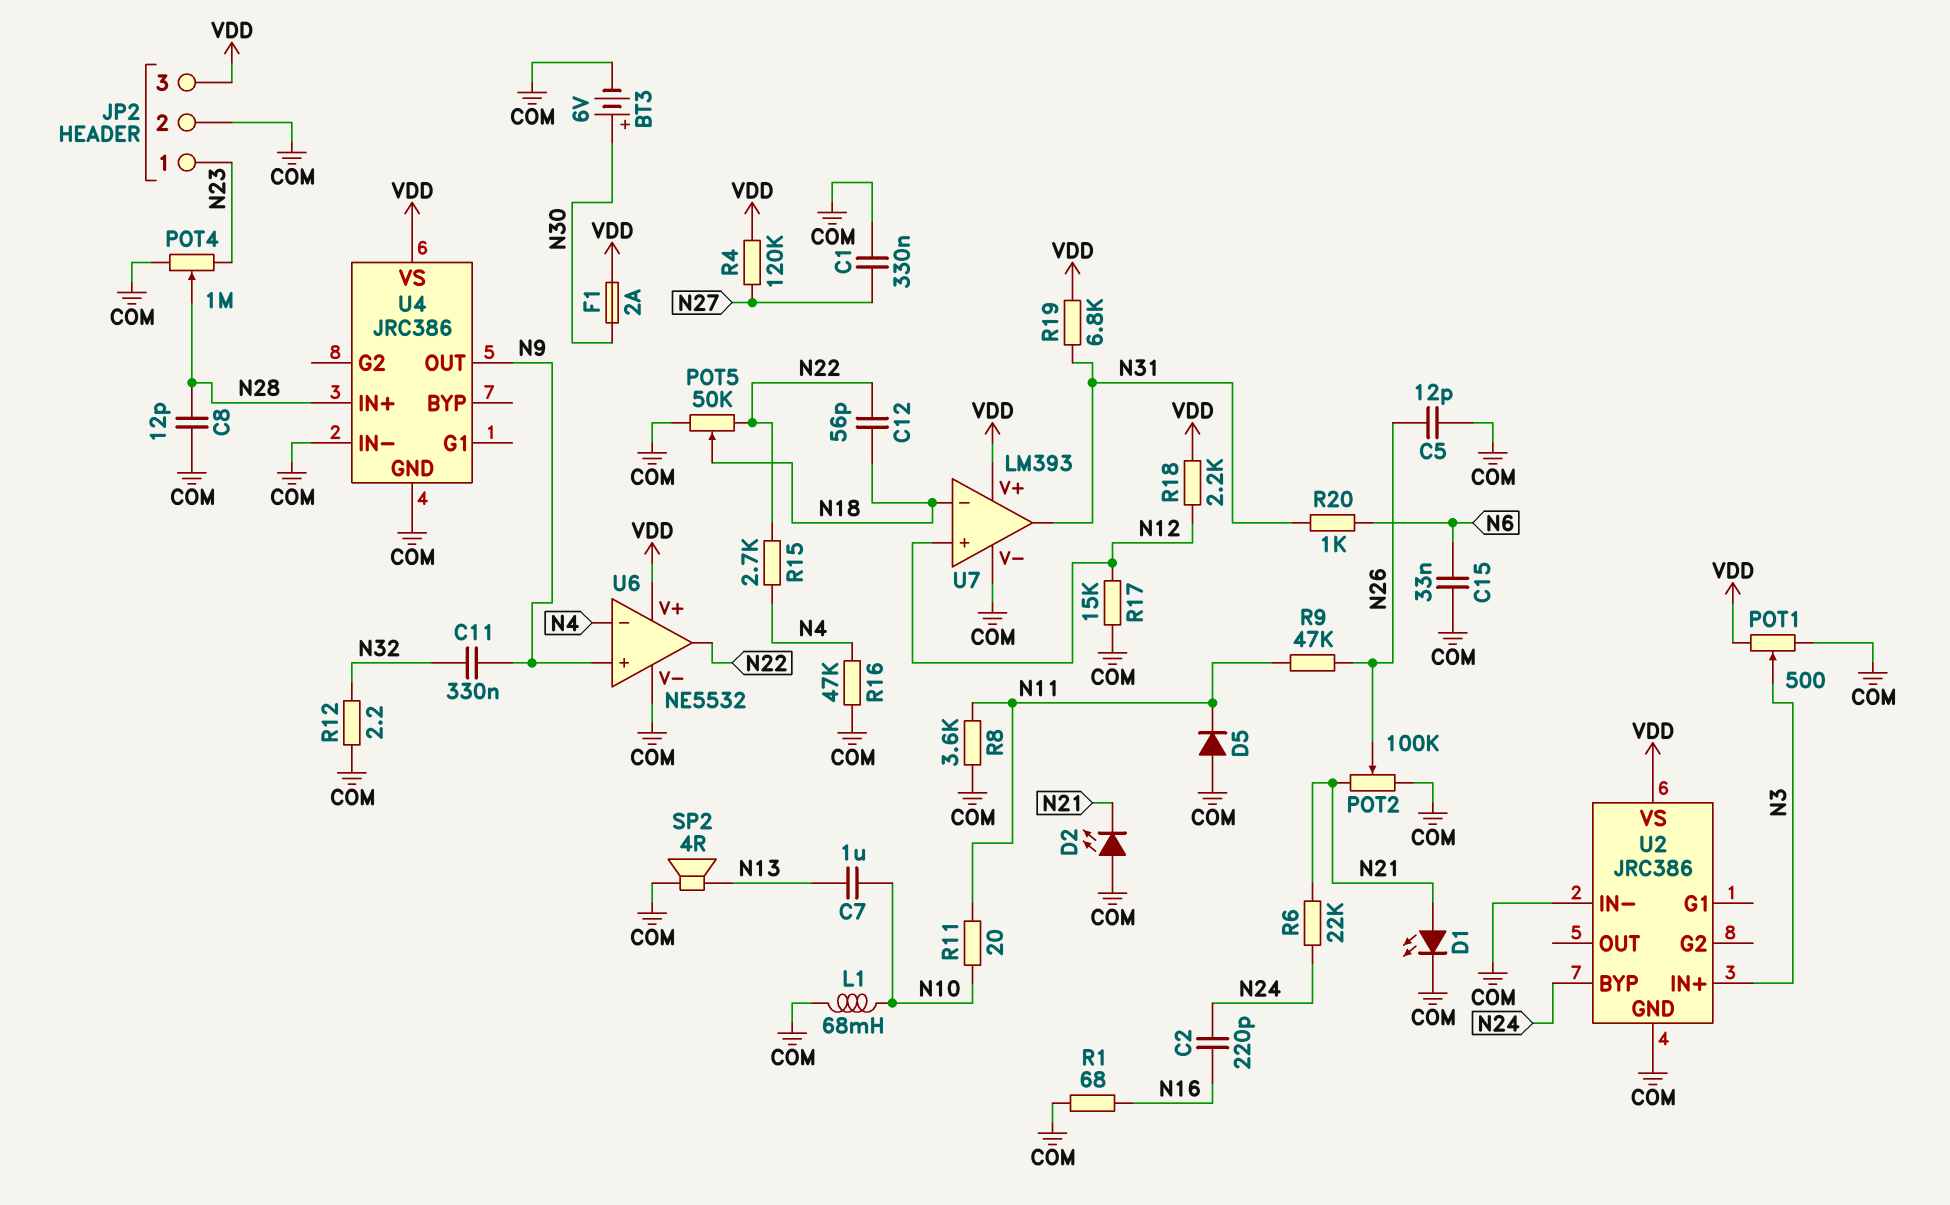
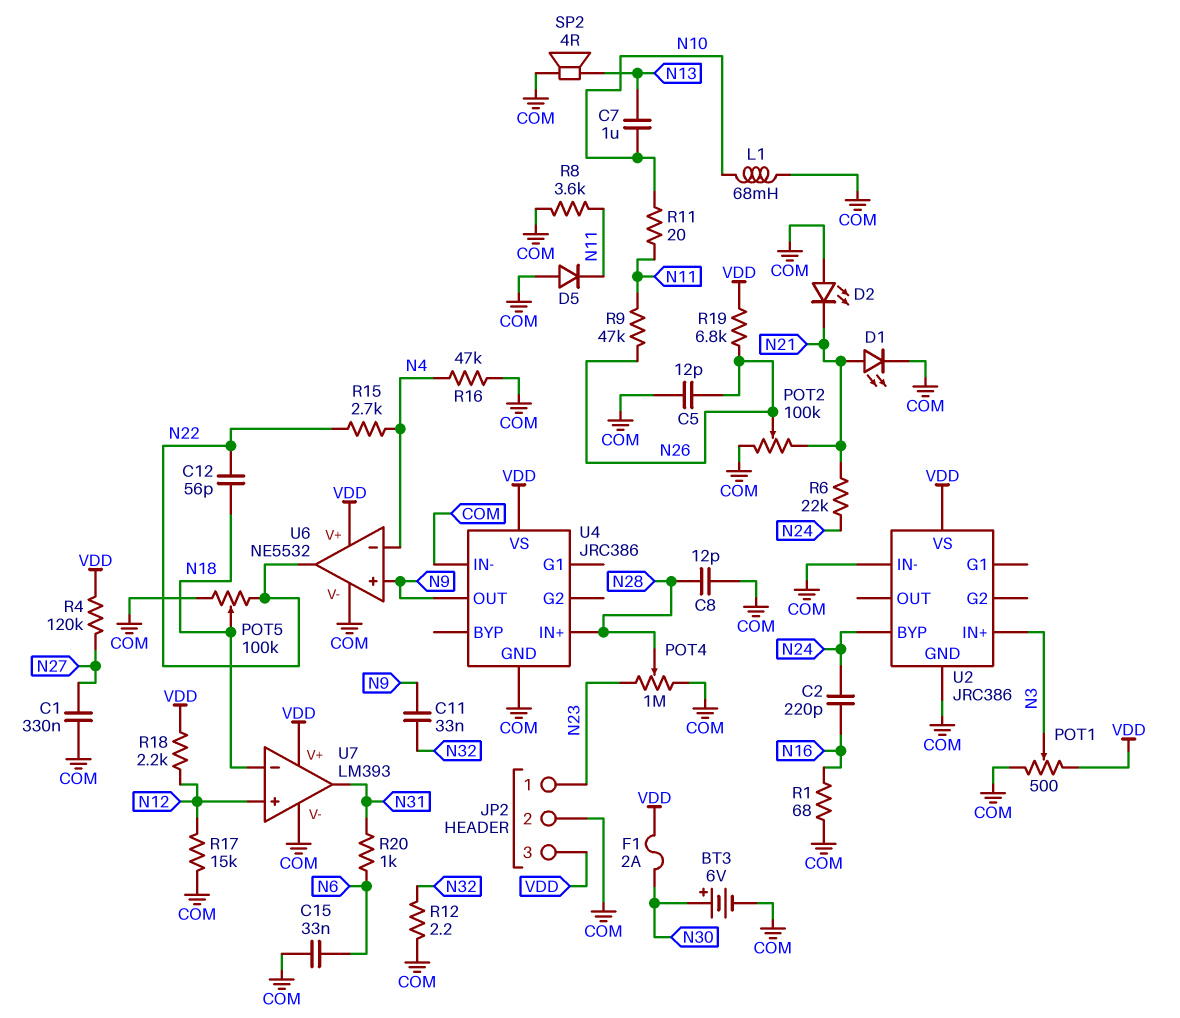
C11: 330nF (N9, N32) -> 33nF (N9, N32)
POT5: 50k (COM, N22, wiper N18) -> 100k (COM, N22, wiper N18)
R19: 6.8k (N31, VDD) -> 6.8k (N26, VDD)

